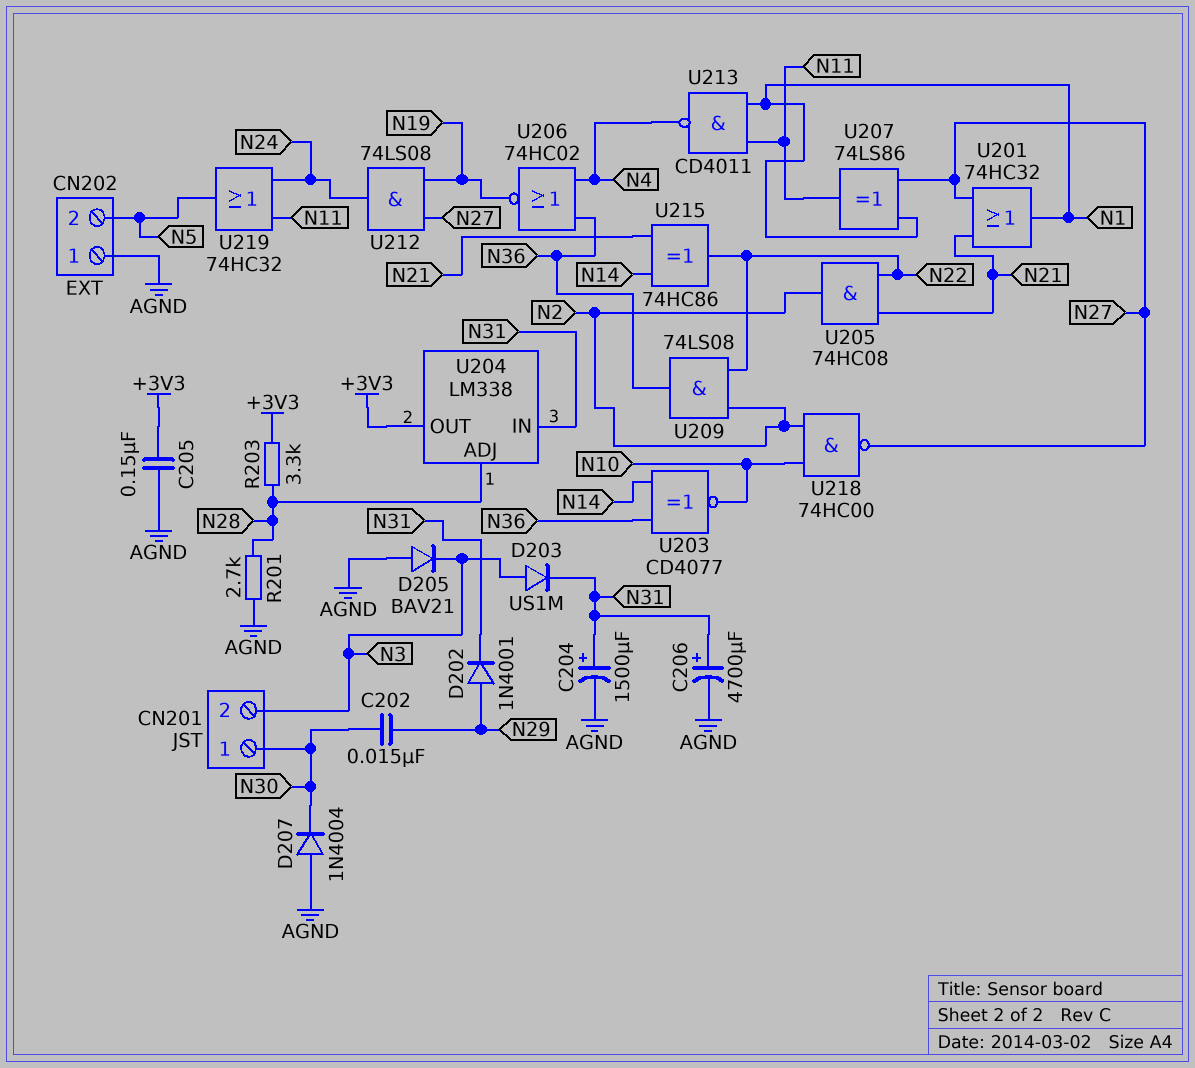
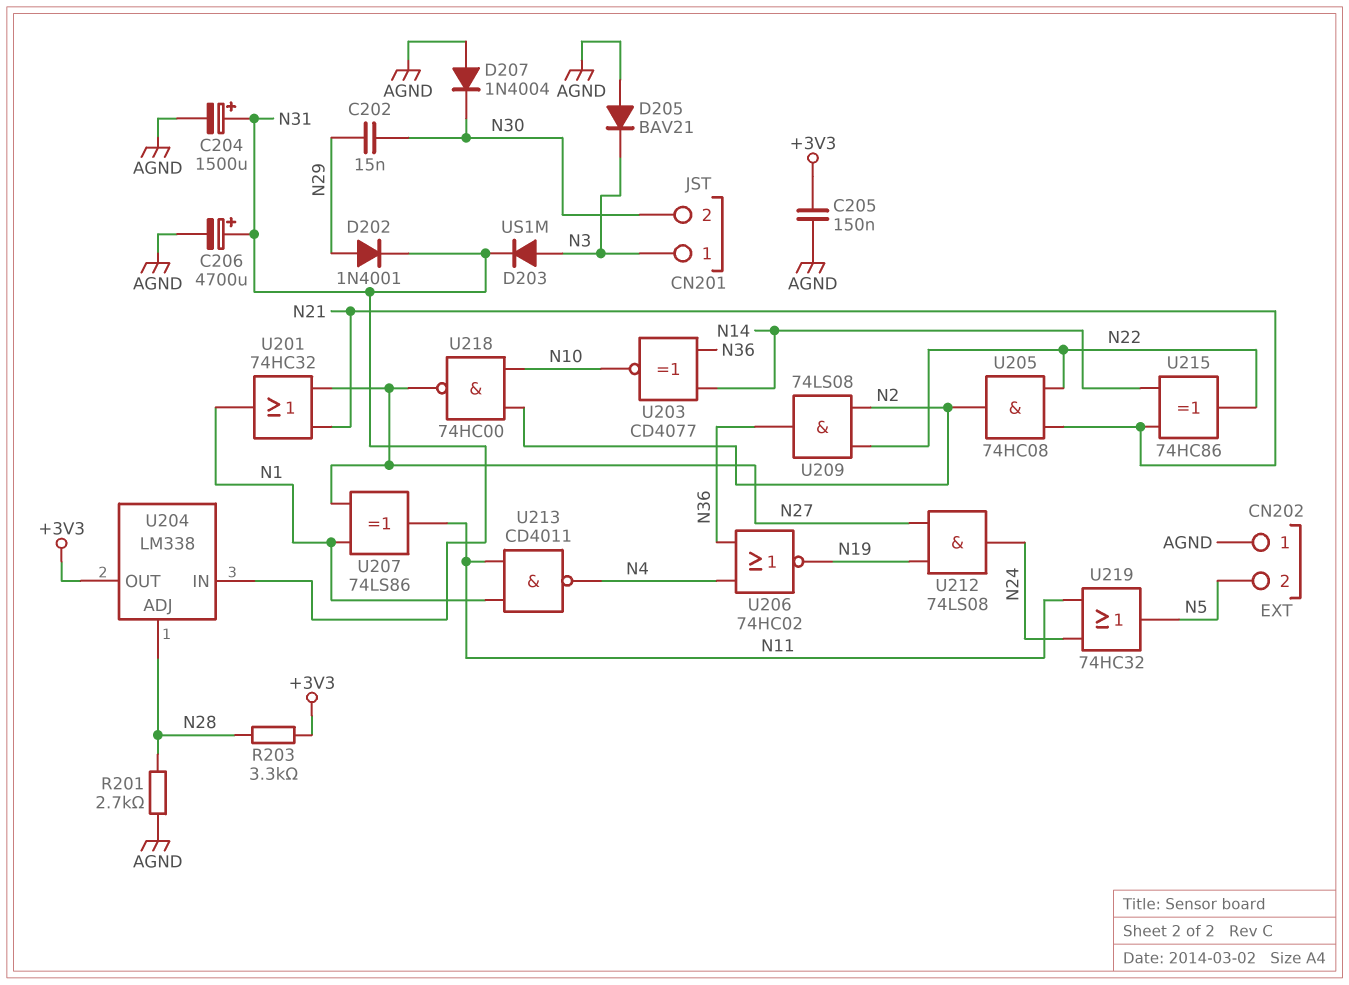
CN201 pin 1: N30 -> N3
CN201 pin 2: N3 -> N30

